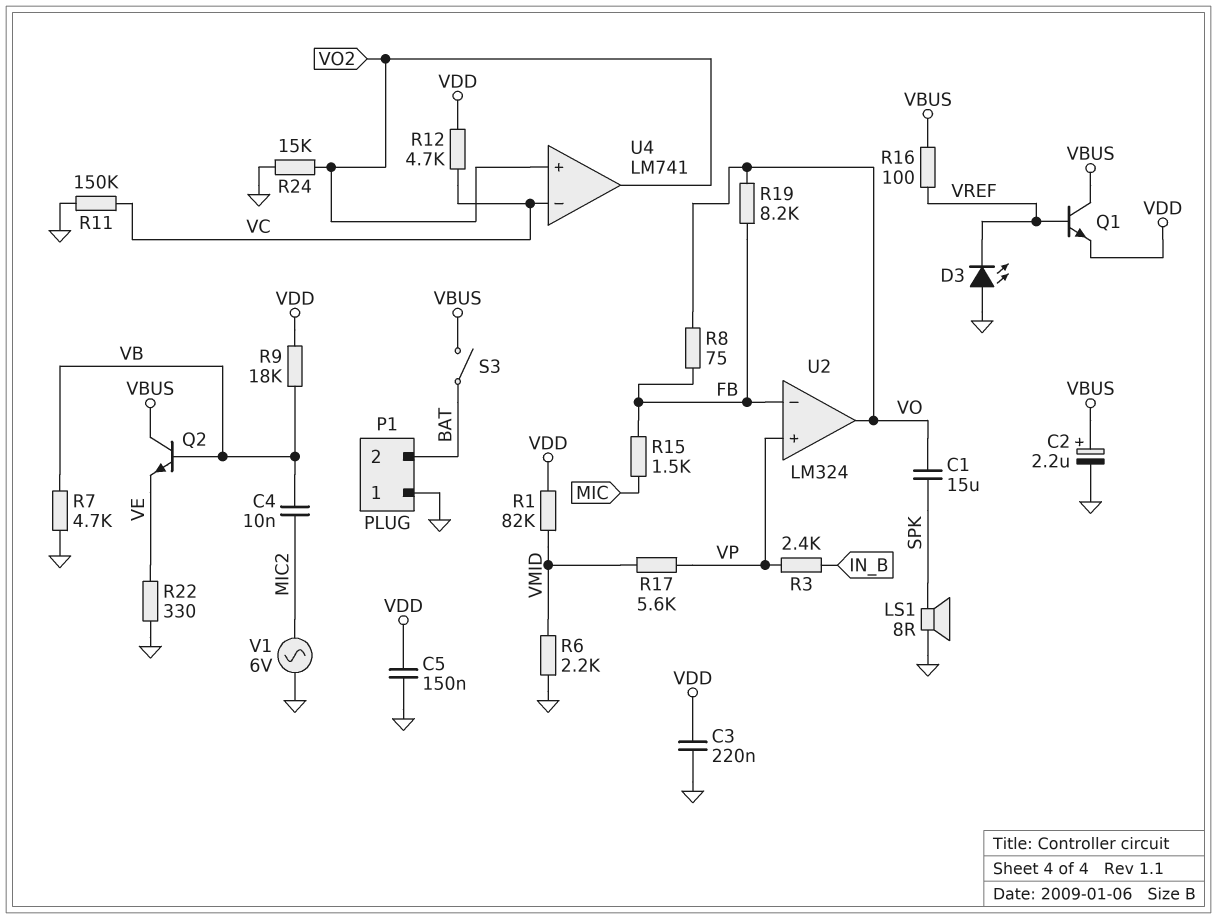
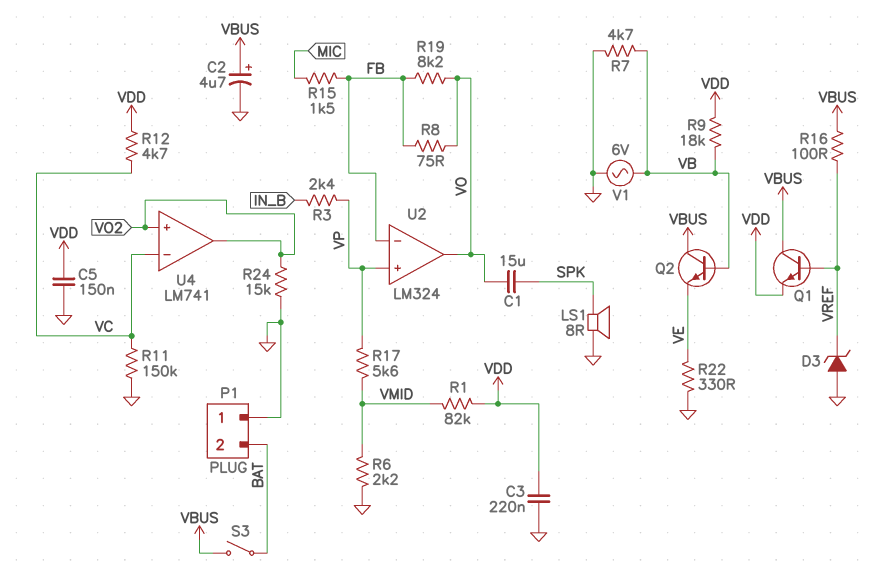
C2: 2.2uF (plus VBUS, minus GND) -> 4.7uF (plus VBUS, minus GND)
C4: 10nF (MIC2, VB) -> none
D3: LED (A GND, K VREF) -> zener (A GND, K VREF)
V1: AC 6V (GND, MIC2) -> AC 6V (GND, VB)

